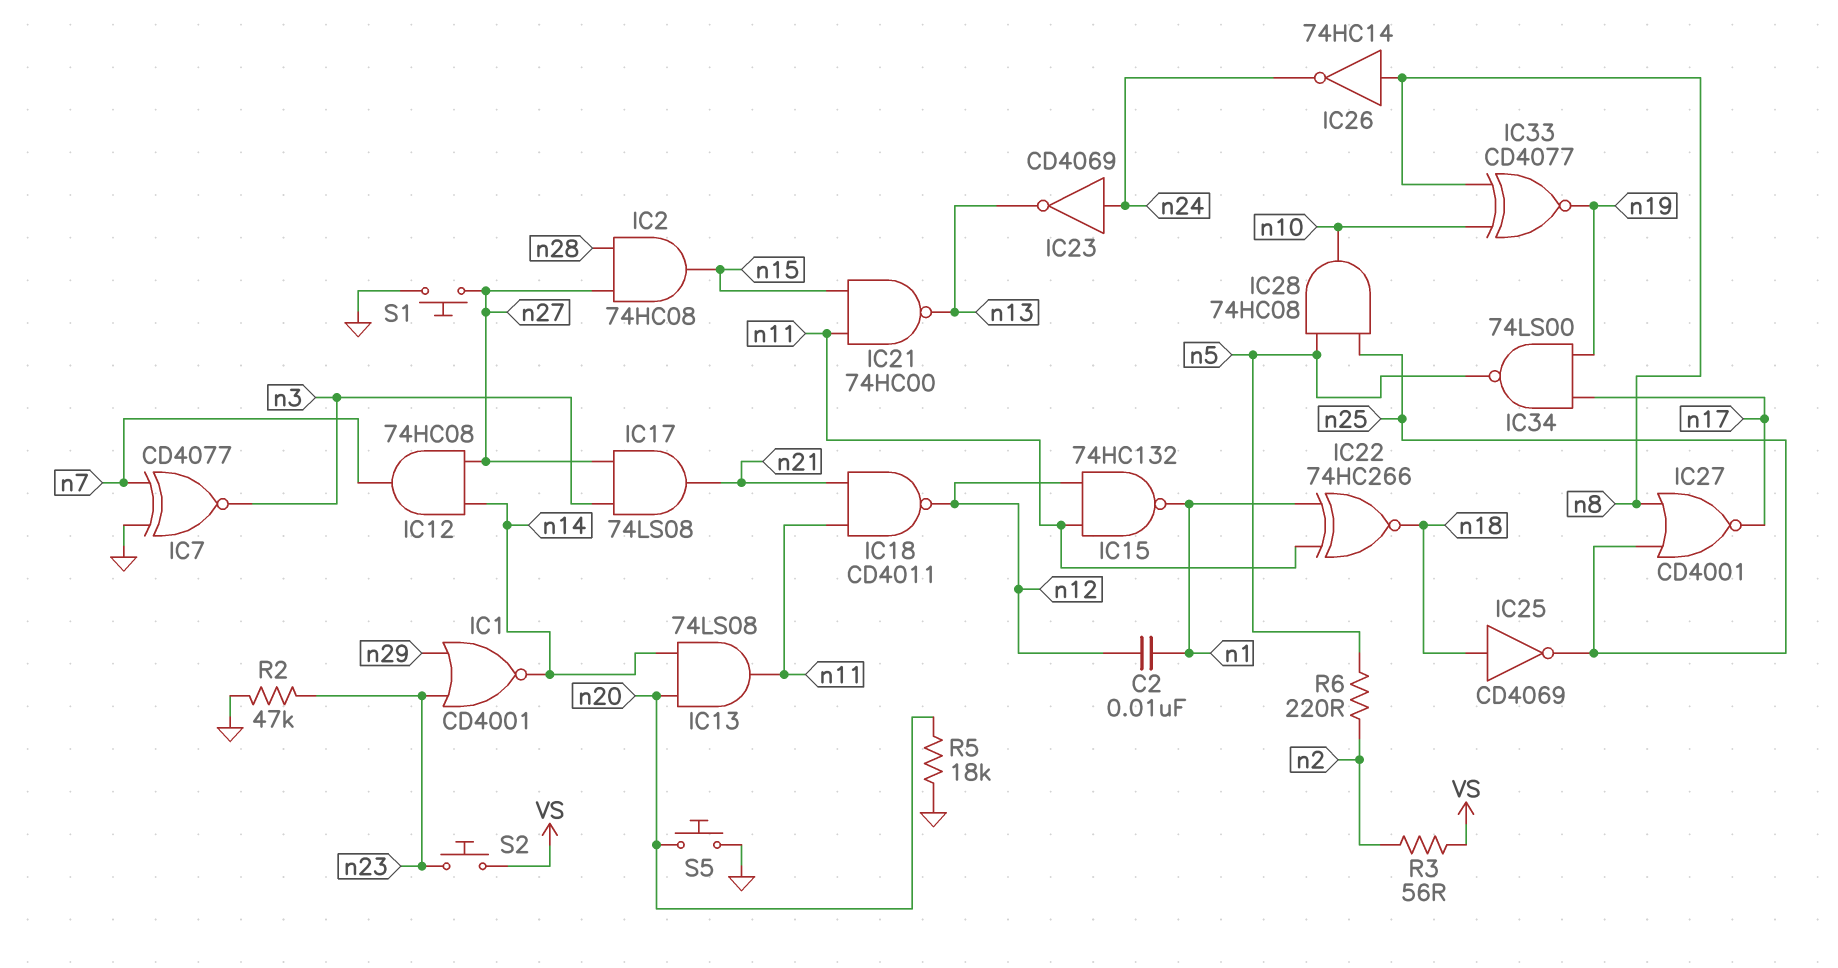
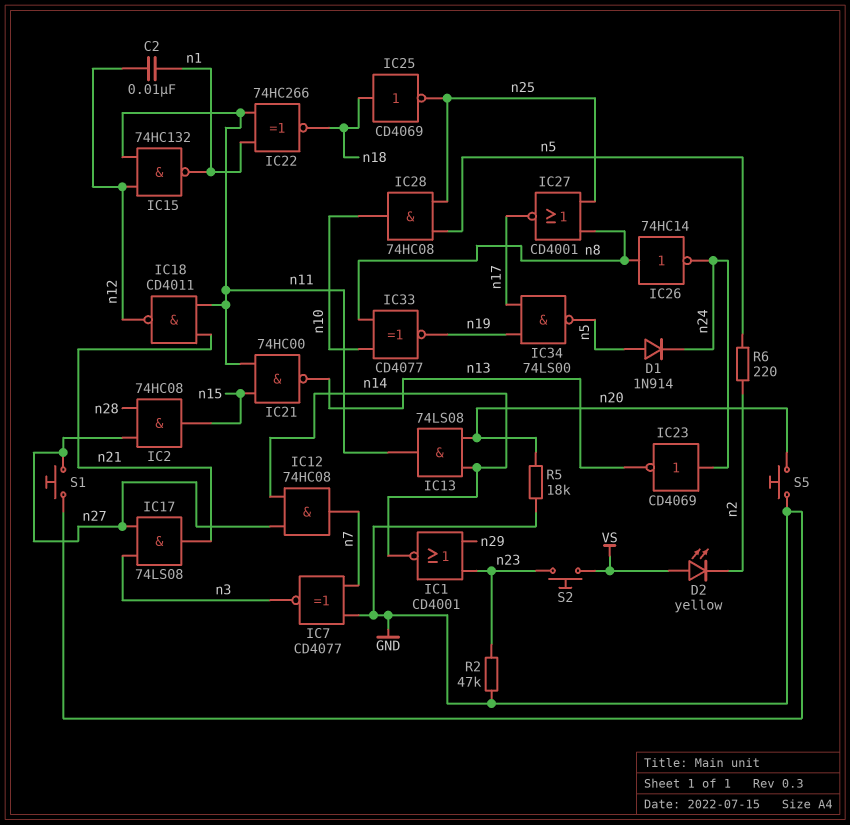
D1: none -> diode 1N914 (A n5, K n24)
D2: none -> LED yellow (A VS, K n2)
R3: 56 (VS, n2) -> none

